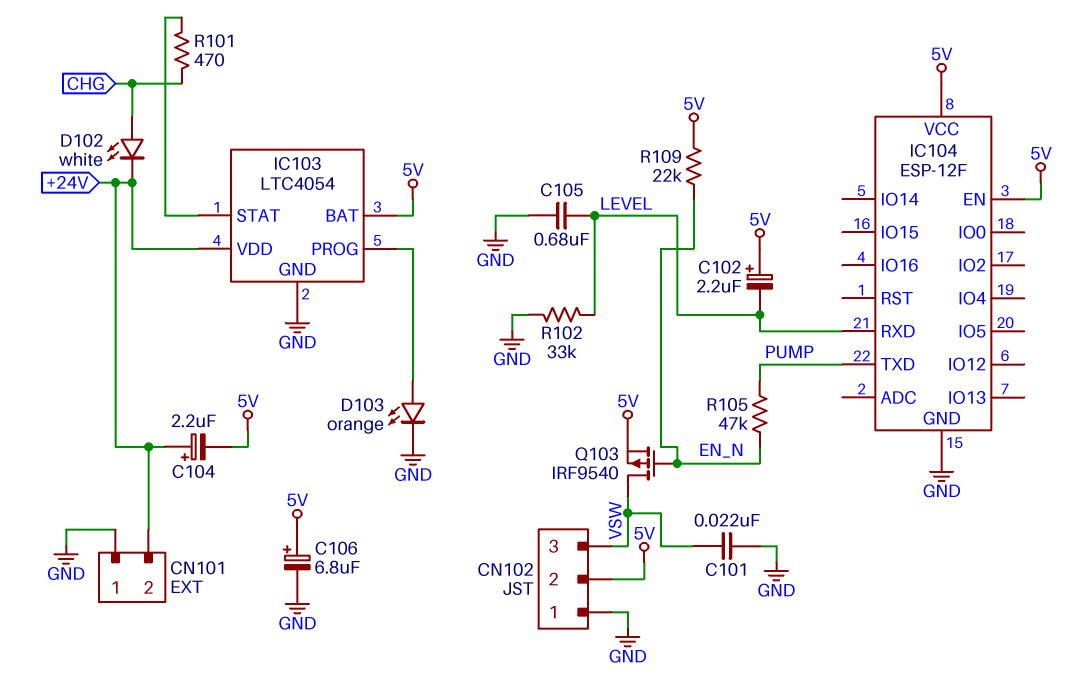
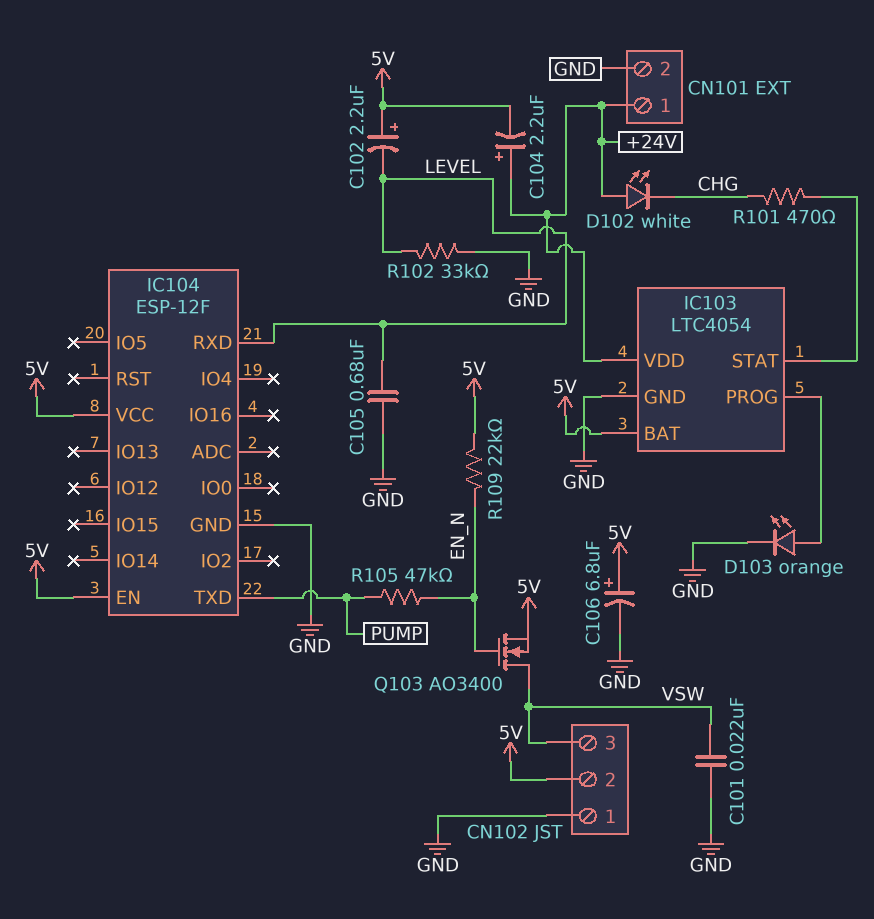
CN101 pin 1: GND -> +24V
CN101 pin 2: +24V -> GND
D102: LED white (A CHG, K +24V) -> LED white (A +24V, K CHG)
Q103: PMOS IRF9540 (G EN_N, D VSW, S 5V) -> NMOS AO3400 (G EN_N, D VSW, S 5V)

